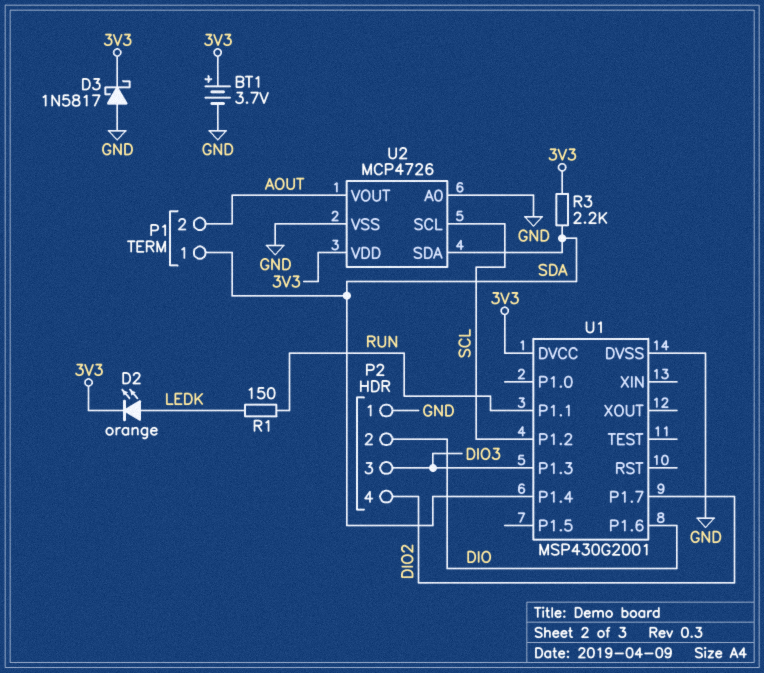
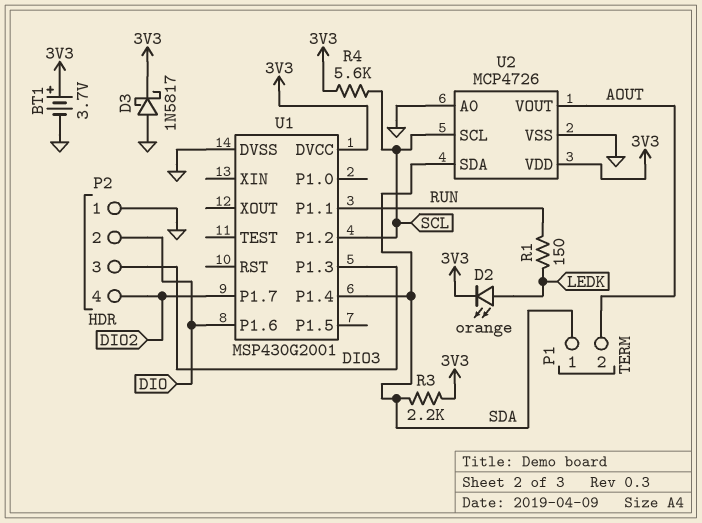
R4: none -> 5.6k (3V3, SCL)

